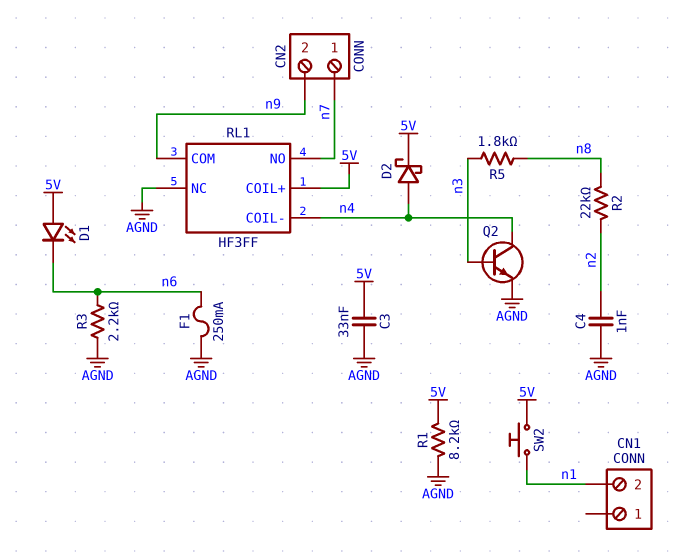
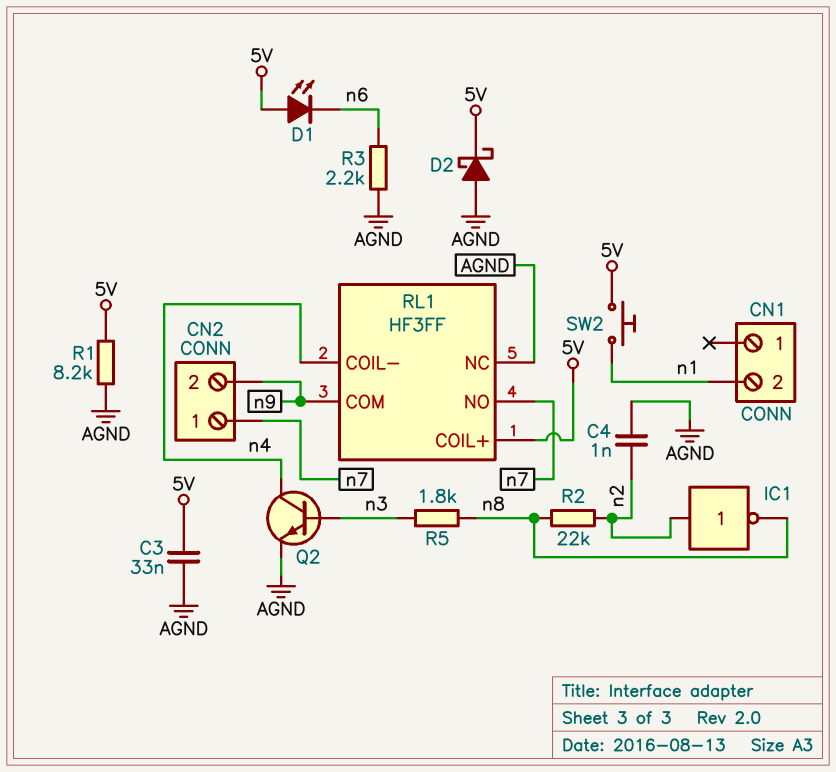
D2: schottky (A n4, K 5V) -> schottky (A AGND, K 5V)
F1: 250mA (AGND, n6) -> none
IC1: none -> NOT (in n2, out n8)

